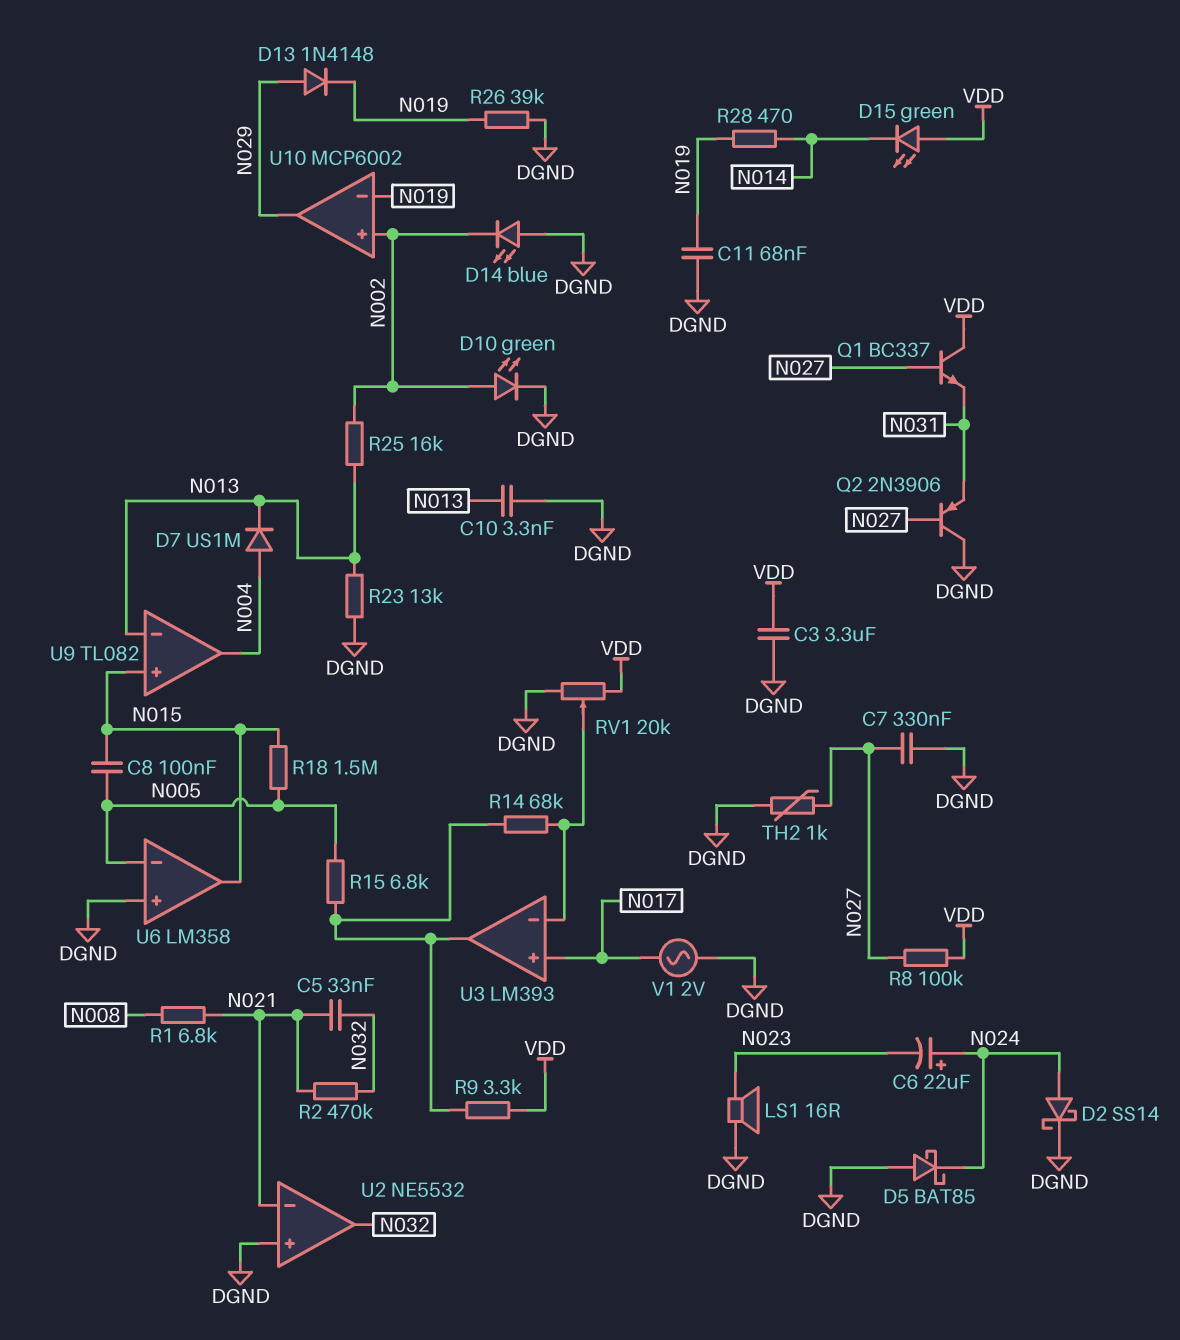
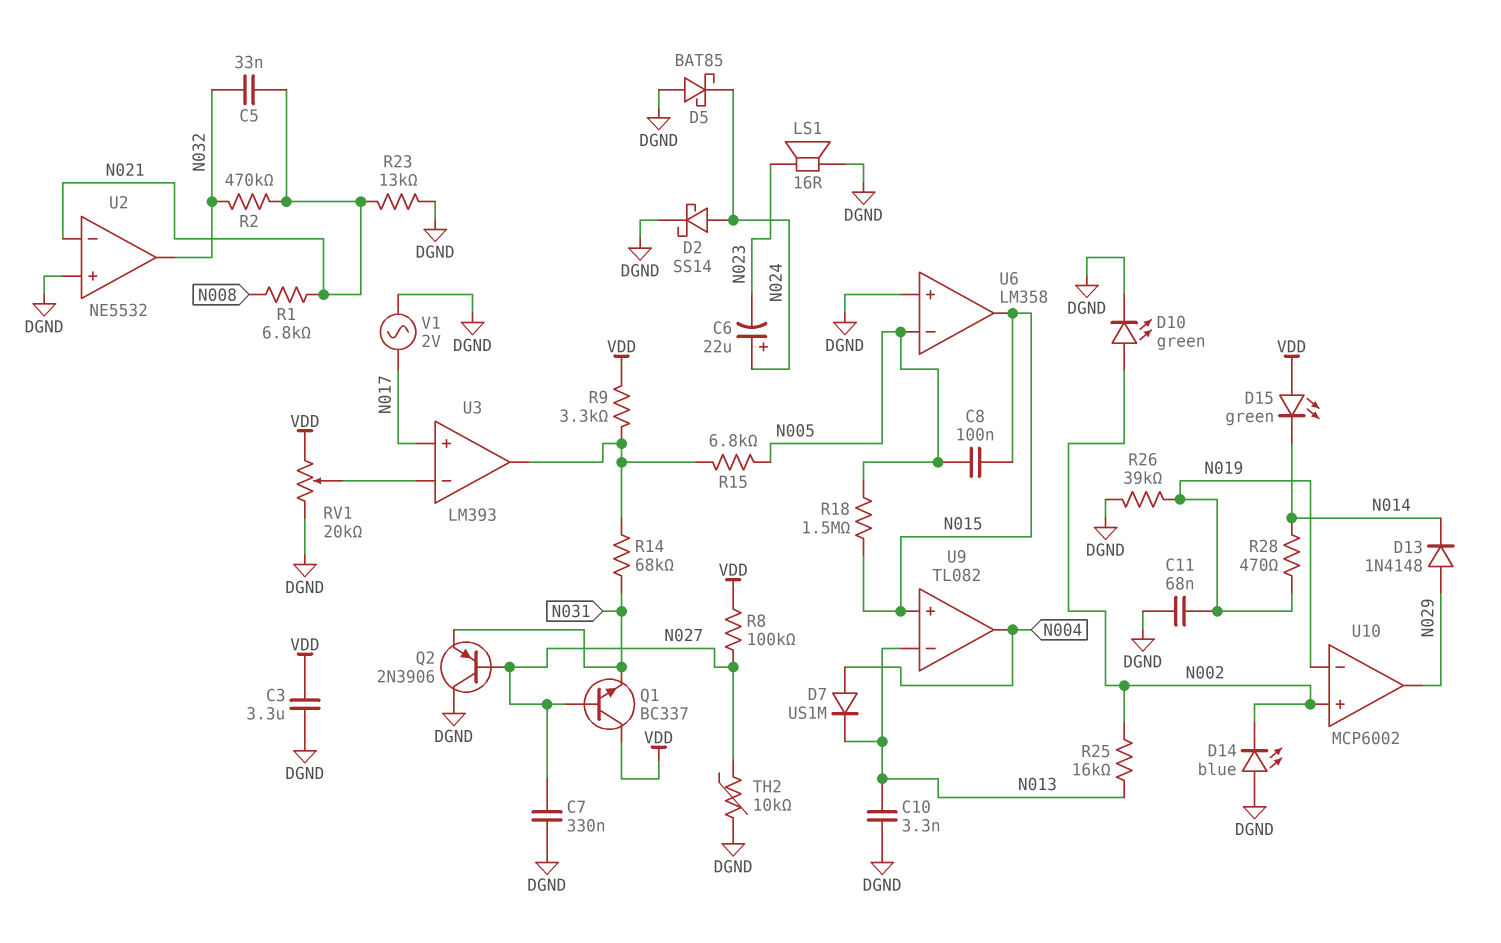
D13: diode 1N4148 (A N029, K N019) -> diode 1N4148 (A N029, K N014)
R14: 68k (U3/in-, U3/out) -> 68k (N031, U3/out)
R23: 13k (DGND, N013) -> 13k (DGND, N021)
TH2: 1k (DGND, N027) -> 10k (DGND, N027)

